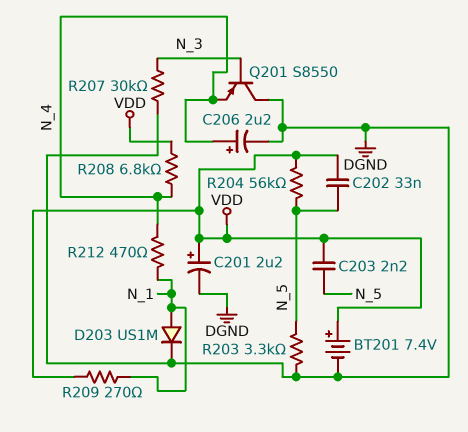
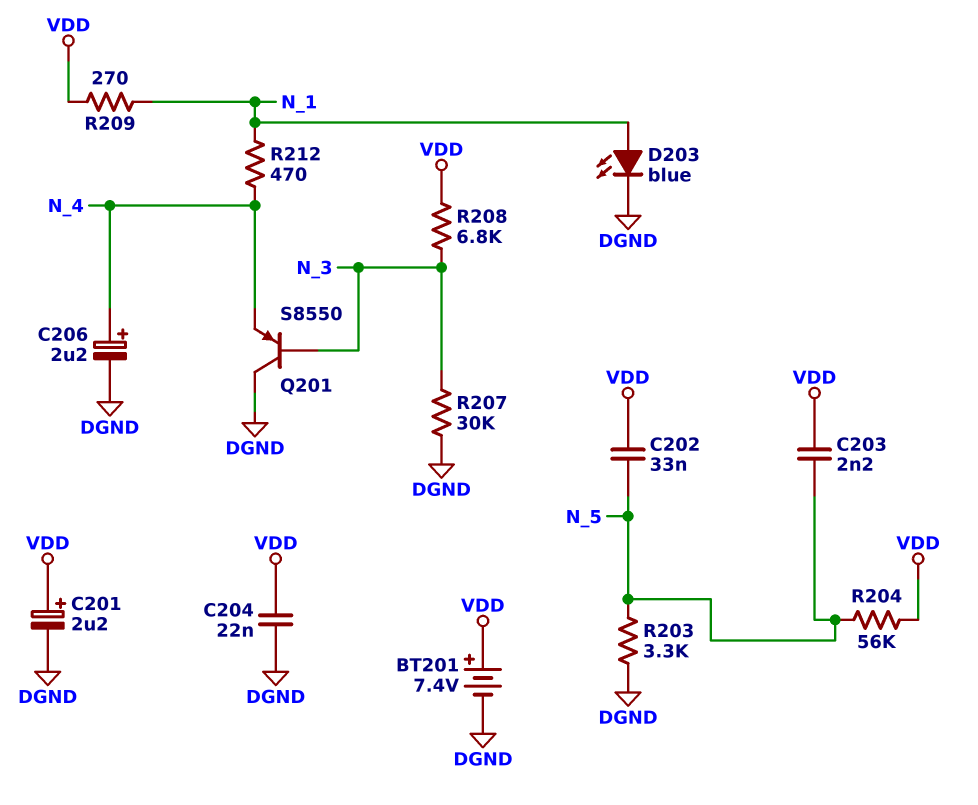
C204: none -> 22nF (DGND, VDD)
D203: diode US1M (A N_1, K DGND) -> LED blue (A N_1, K DGND)
R208: 6.8k (N_4, VDD) -> 6.8k (N_3, VDD)

